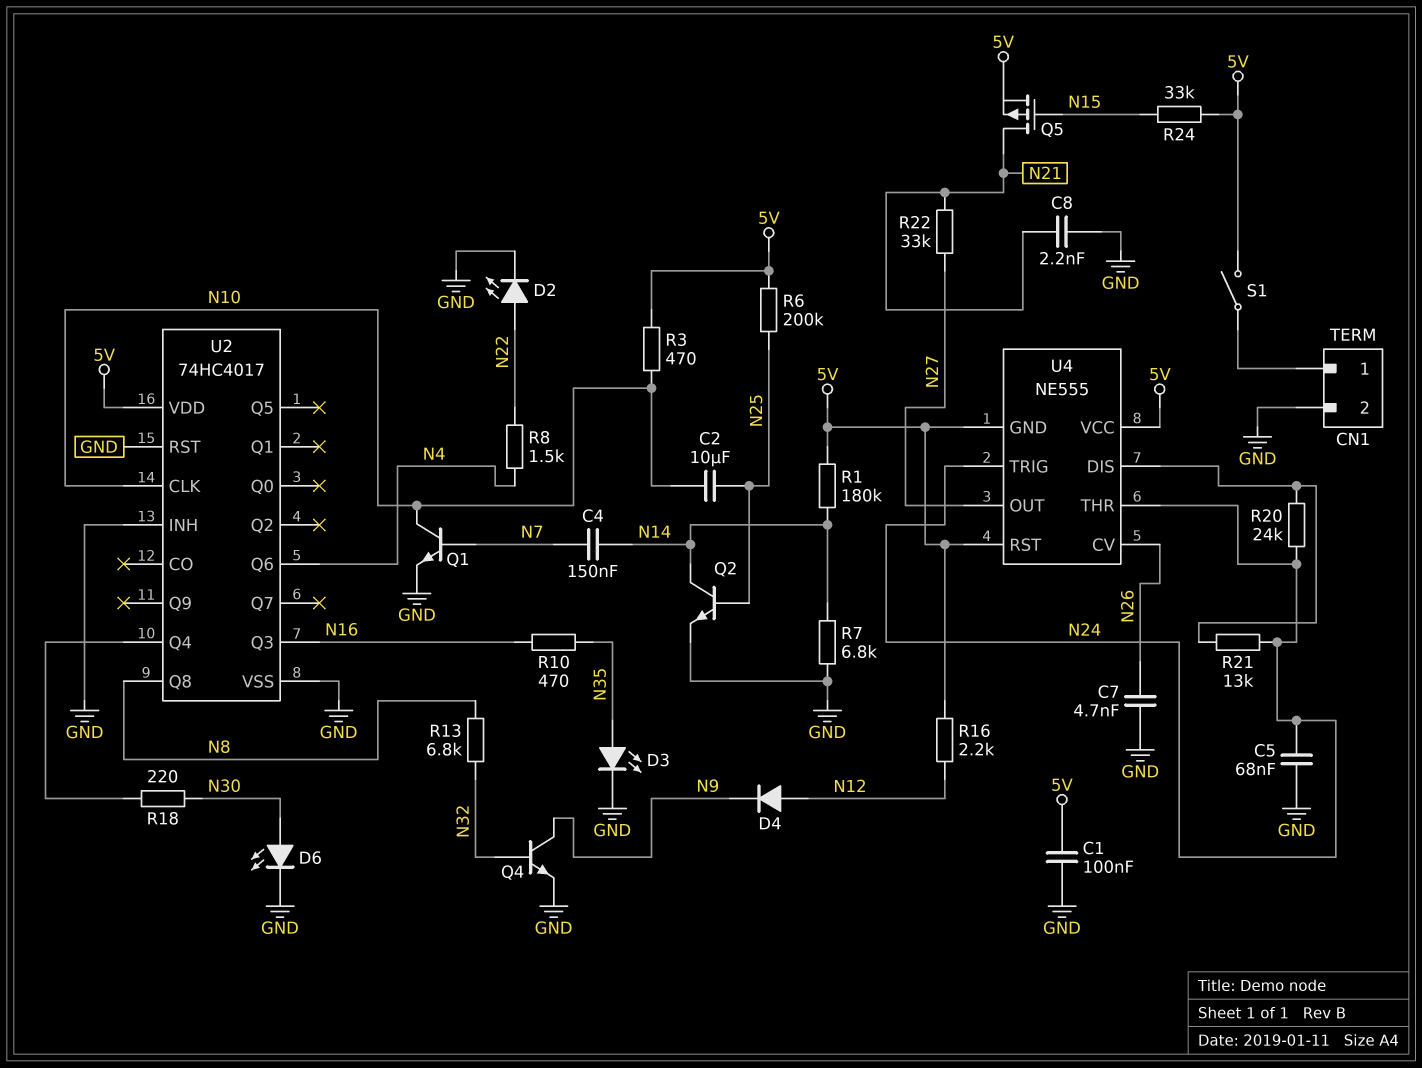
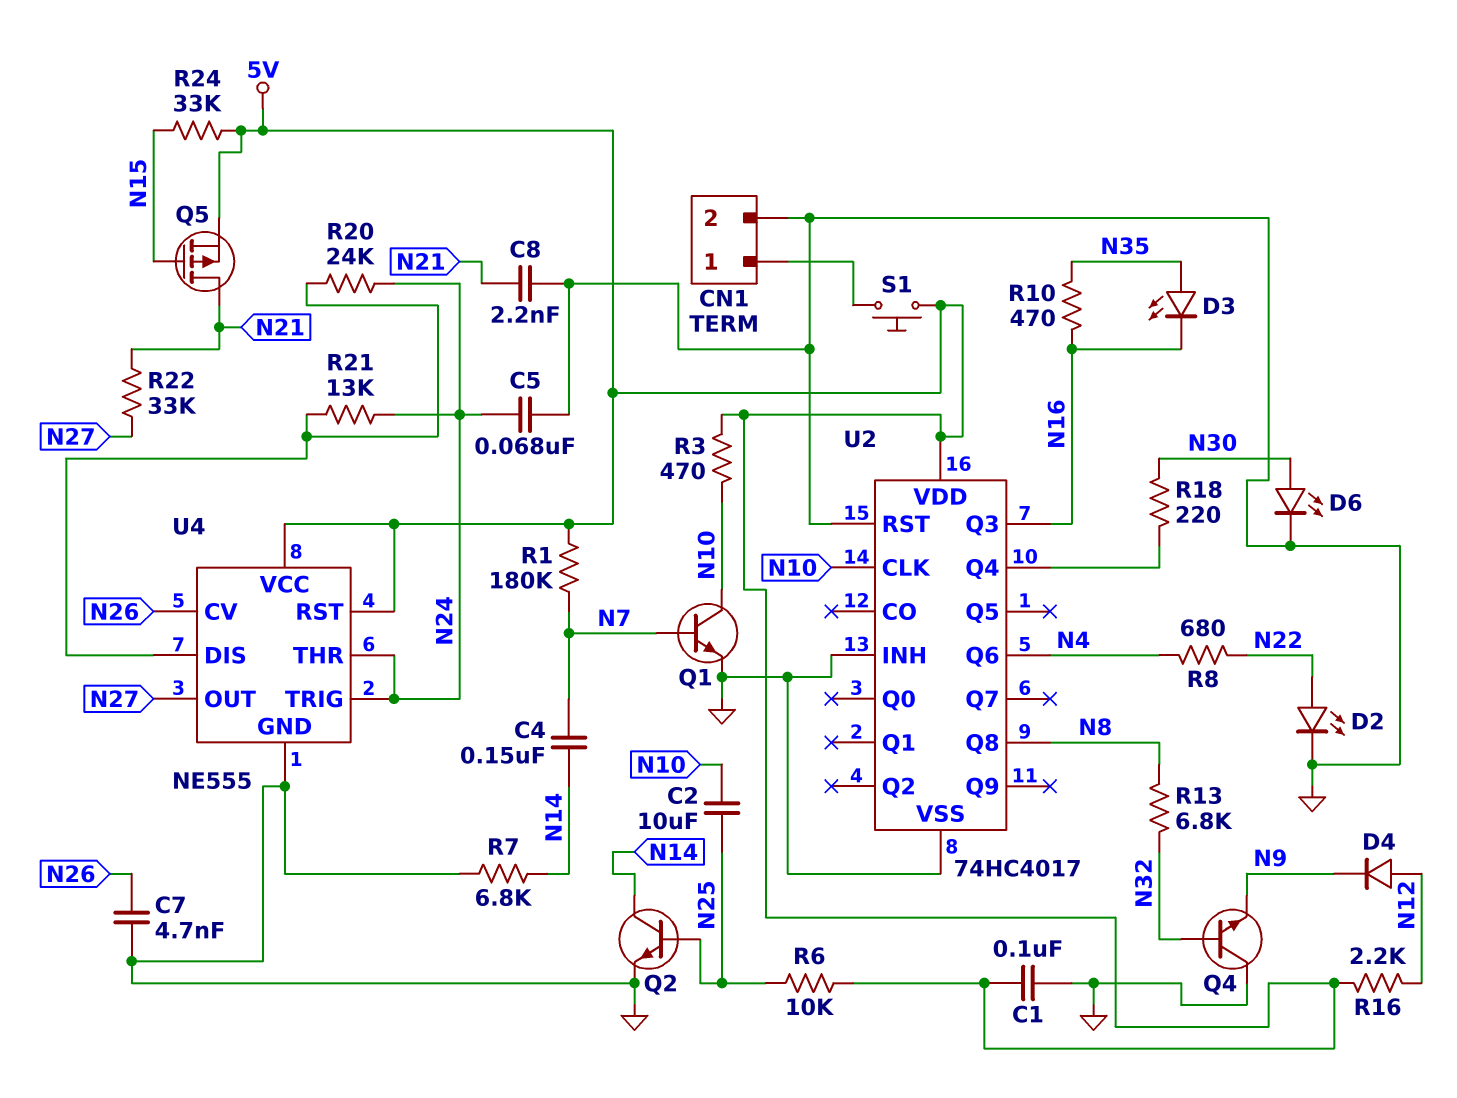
D3: LED (A N35, K GND) -> LED (A N35, K N16)
Q4: NPN (B N32, C N9, E GND) -> NPN (B N32, C GND, E N9)
R1: 180k (5V, N14) -> 180k (5V, N7)
R6: 200k (5V, N25) -> 10k (5V, N25)
R8: 1.5k (N4, N22) -> 680 (N4, N22)
S1: switch (5V, CN1/1) -> button (5V, CN1/1)
U4 pin GND: 5V -> GND

